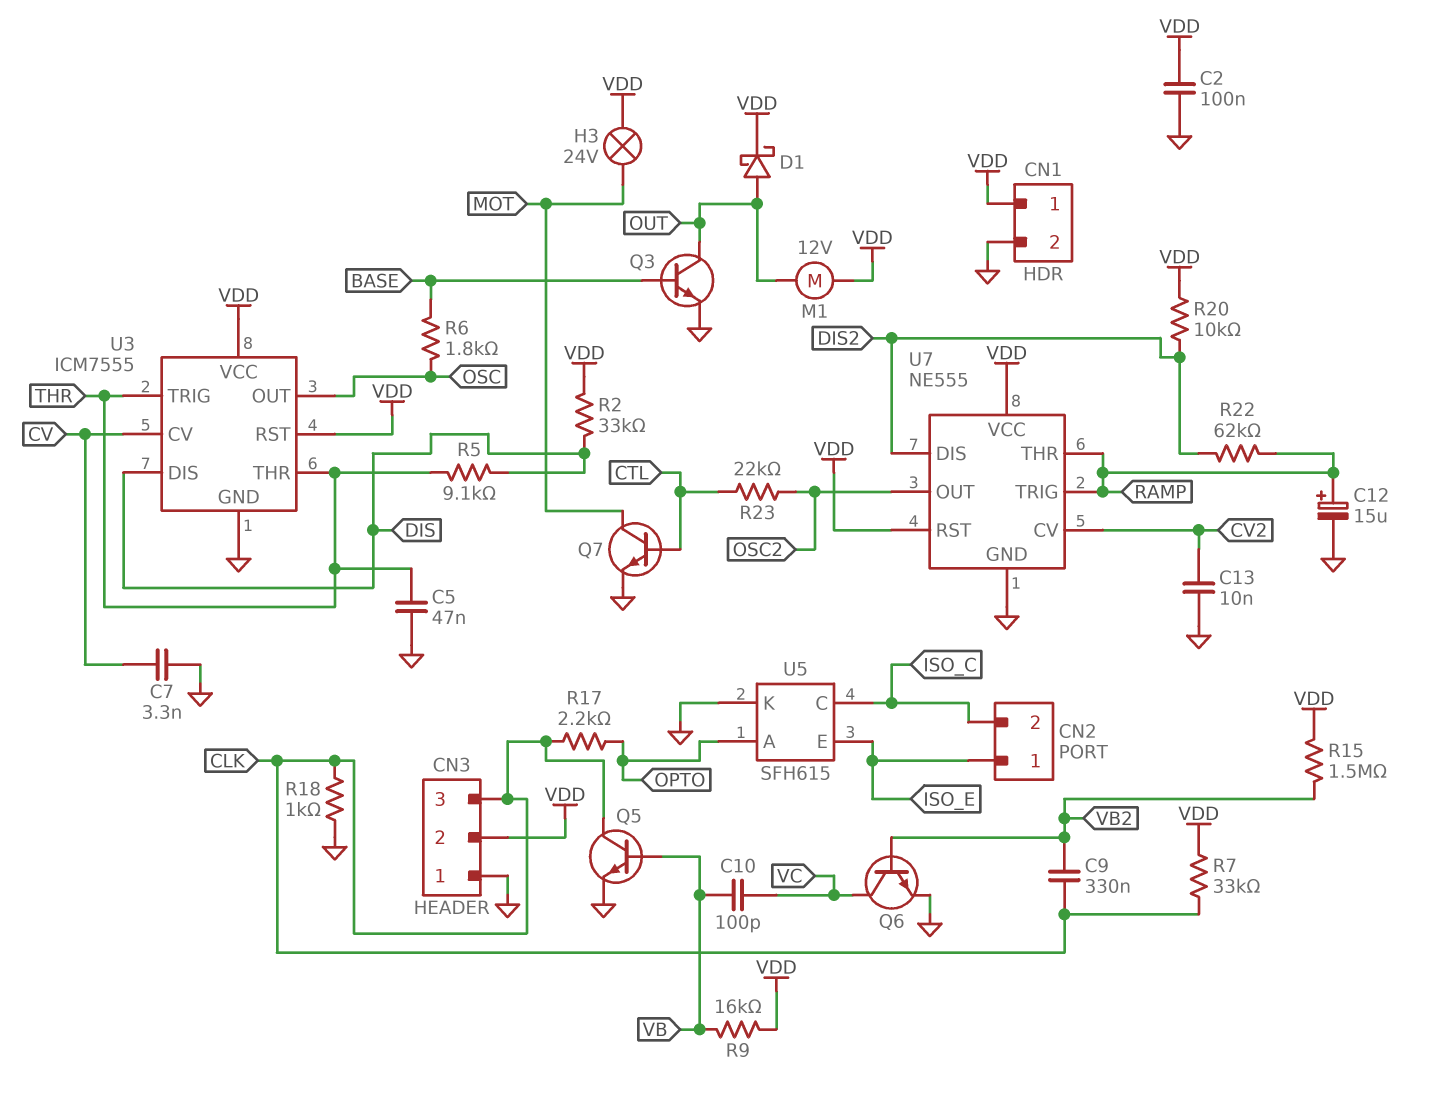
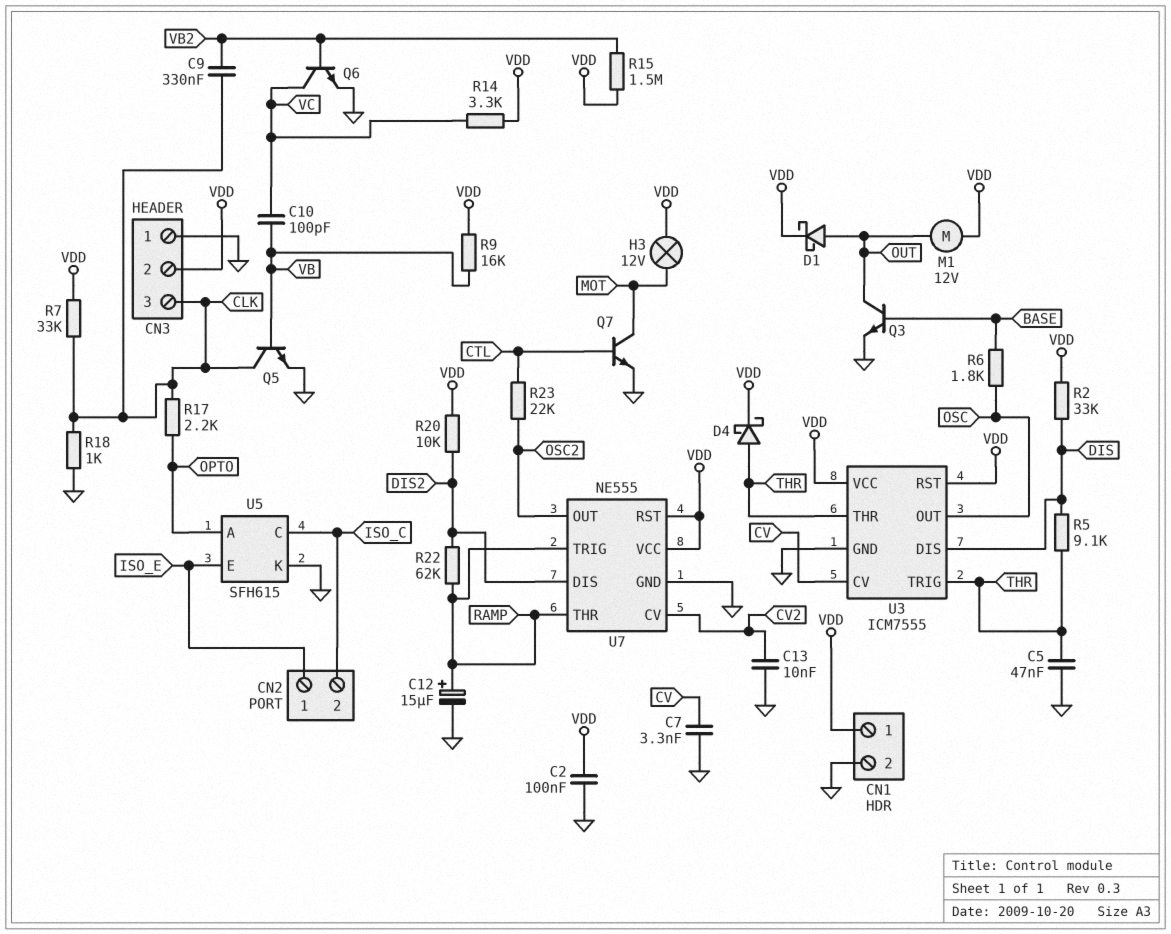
D4: none -> schottky (A THR, K VDD)
H3: lamp 24V (MOT, VDD) -> lamp 12V (MOT, VDD)
R14: none -> 3.3k (VC, VDD)

